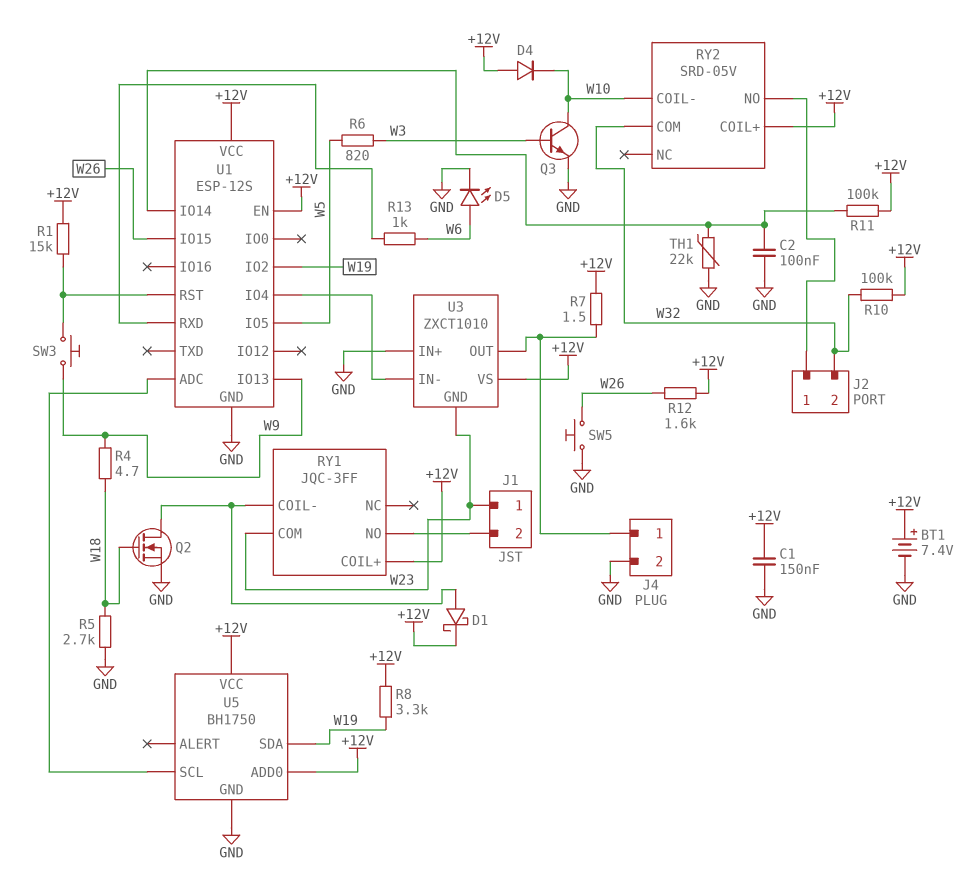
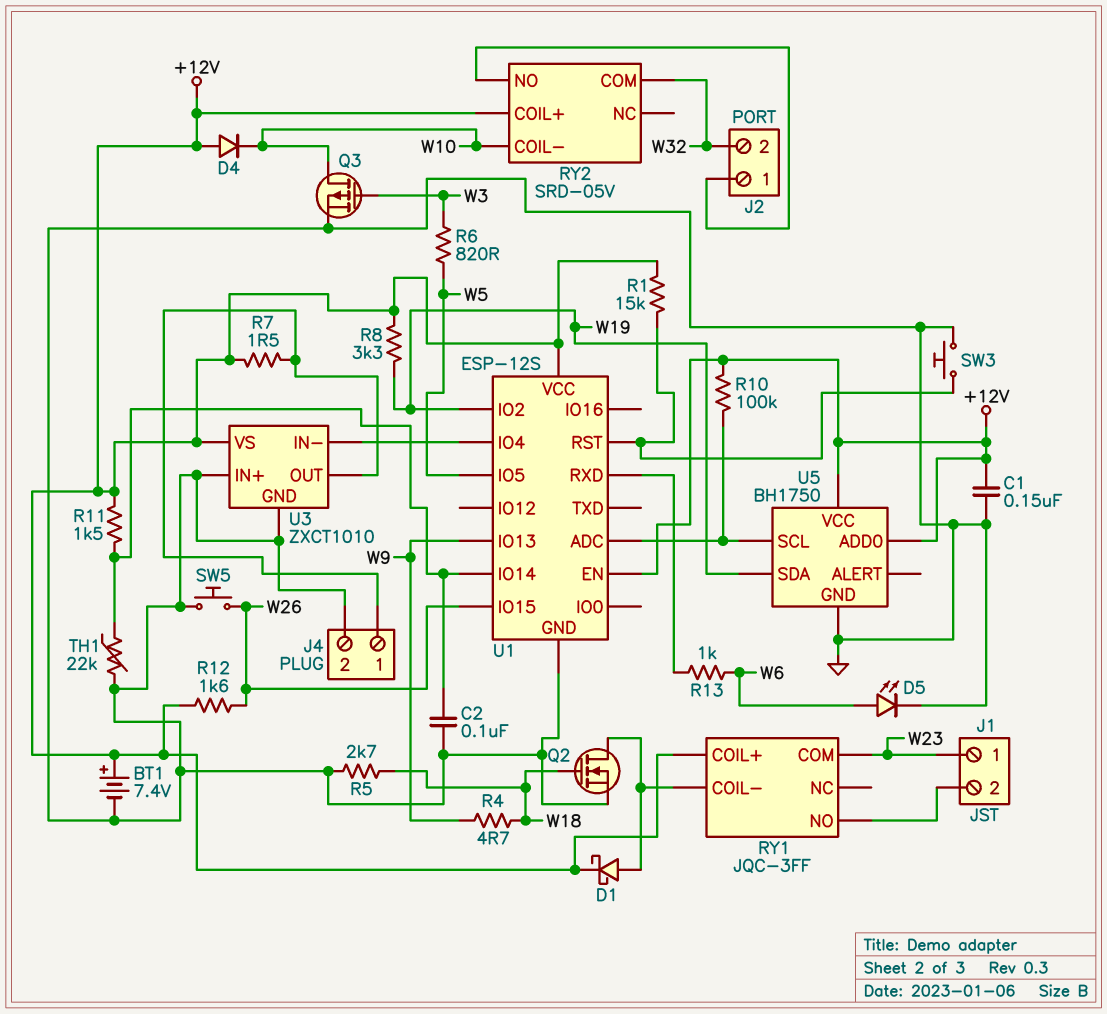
Q3: NPN (B W3, C W10, E GND) -> PMOS (G W3, D W10, S GND)
R10: 100k (+12V, W32) -> 100k (+12V, U1/ADC)
R11: 100k (+12V, U1/IO14) -> 1.5k (+12V, U1/IO14)
SW3: button (U1/RST, W9) -> button (GND, U1/RST)
U3 pin GND: W23 -> GND

